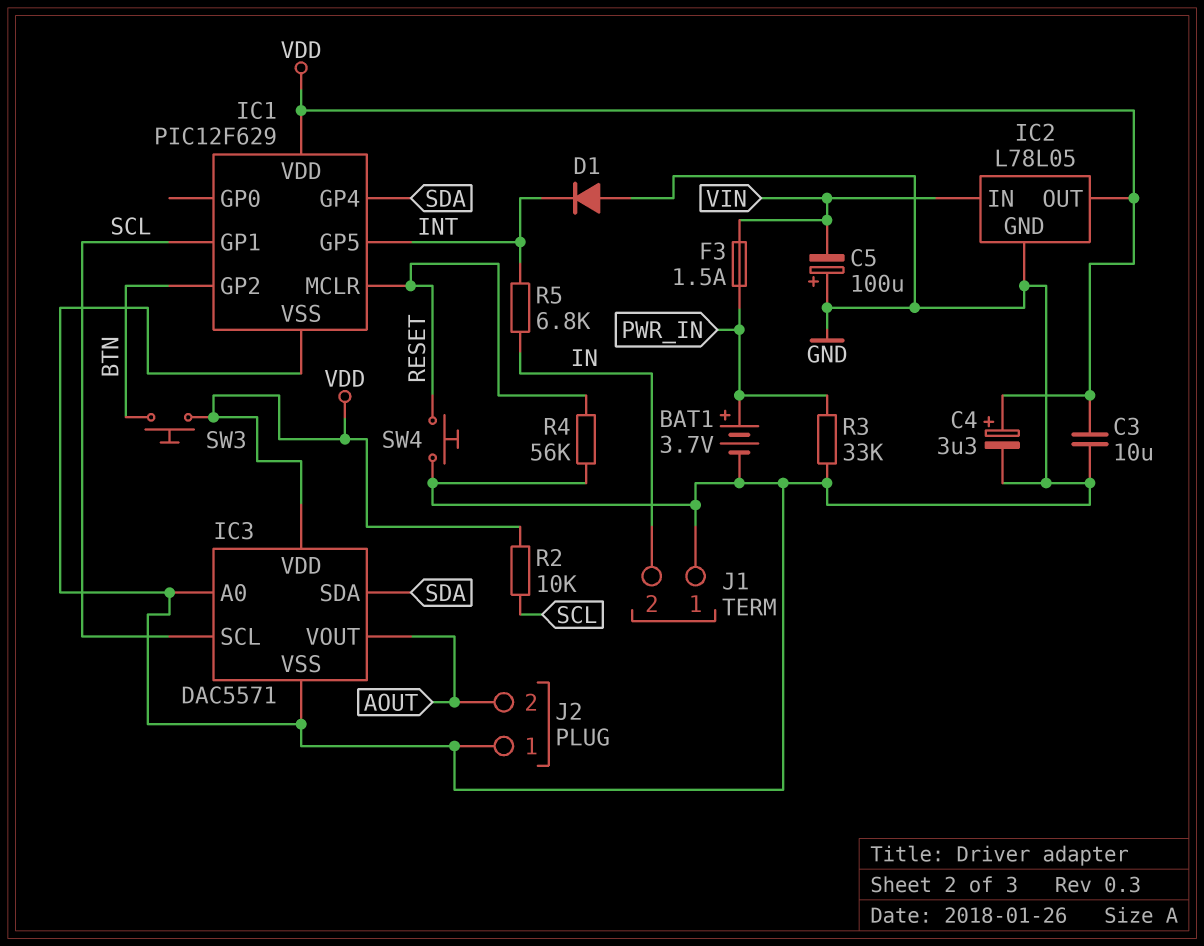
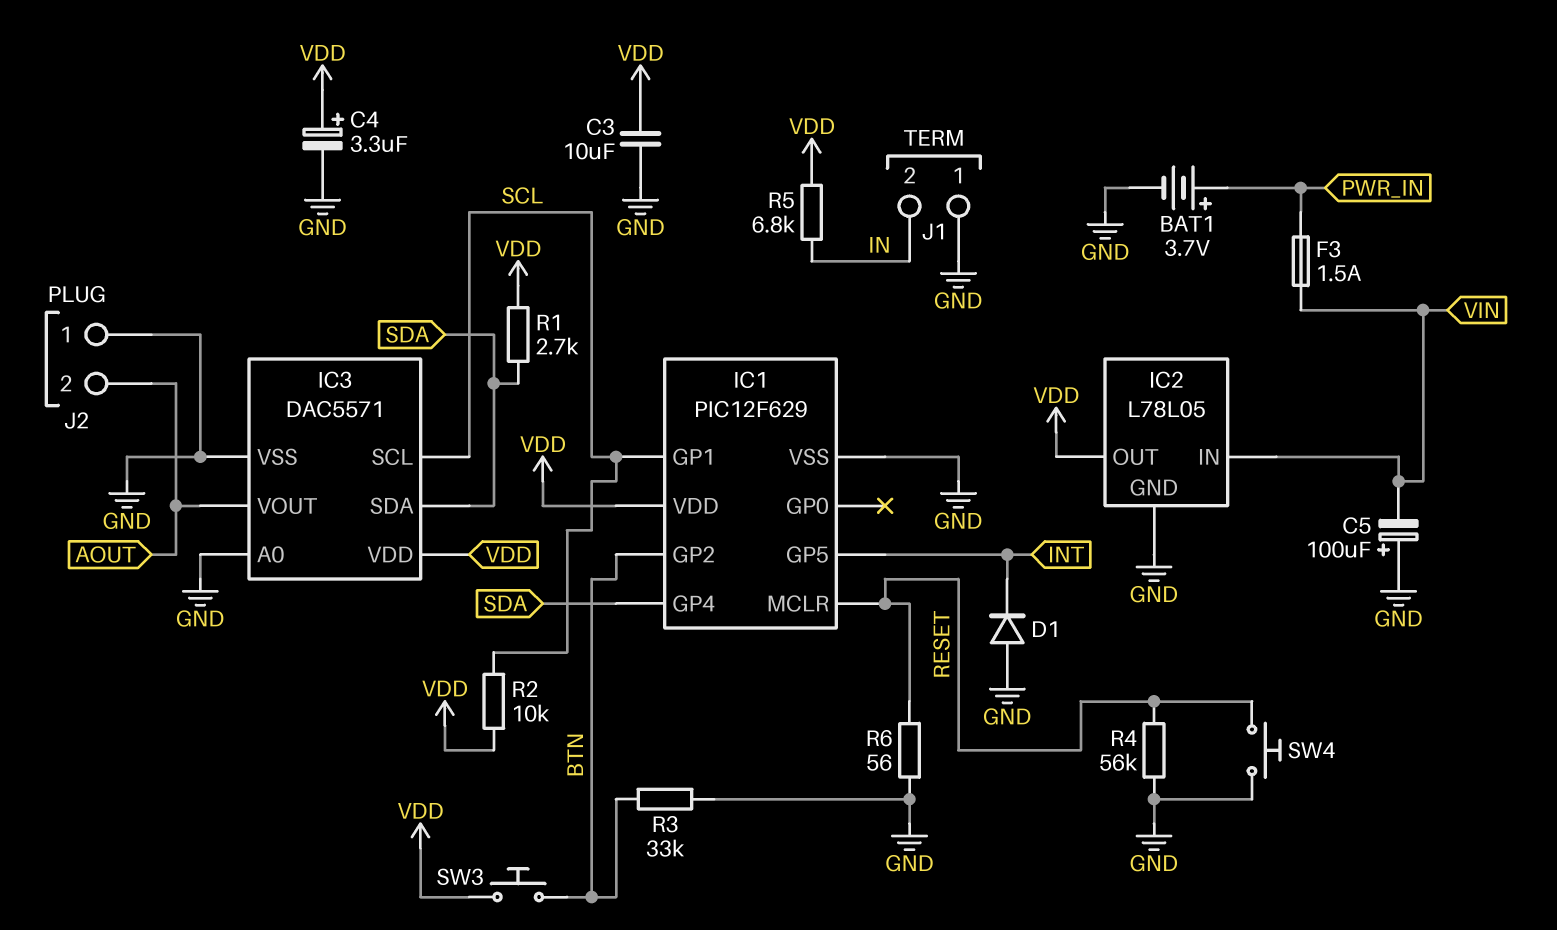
R1: none -> 2.7k (SDA, VDD)
R3: 33k (GND, PWR_IN) -> 33k (BTN, GND)
R5: 6.8k (IN, INT) -> 6.8k (IN, VDD)
R6: none -> 56 (GND, RESET)

